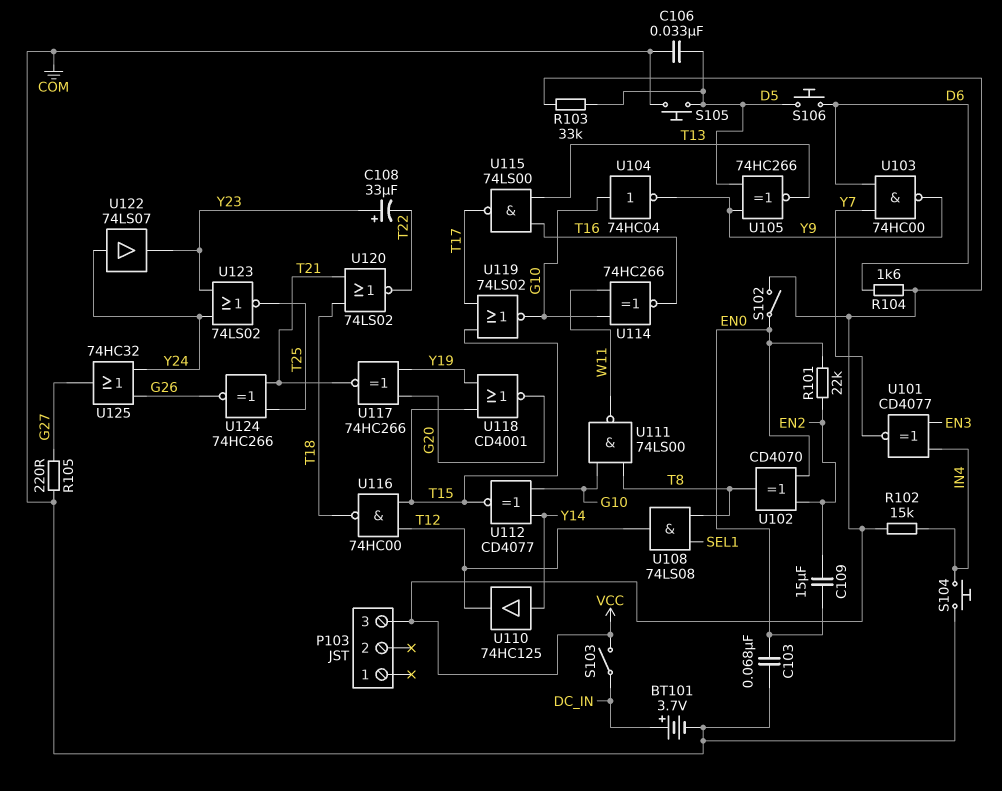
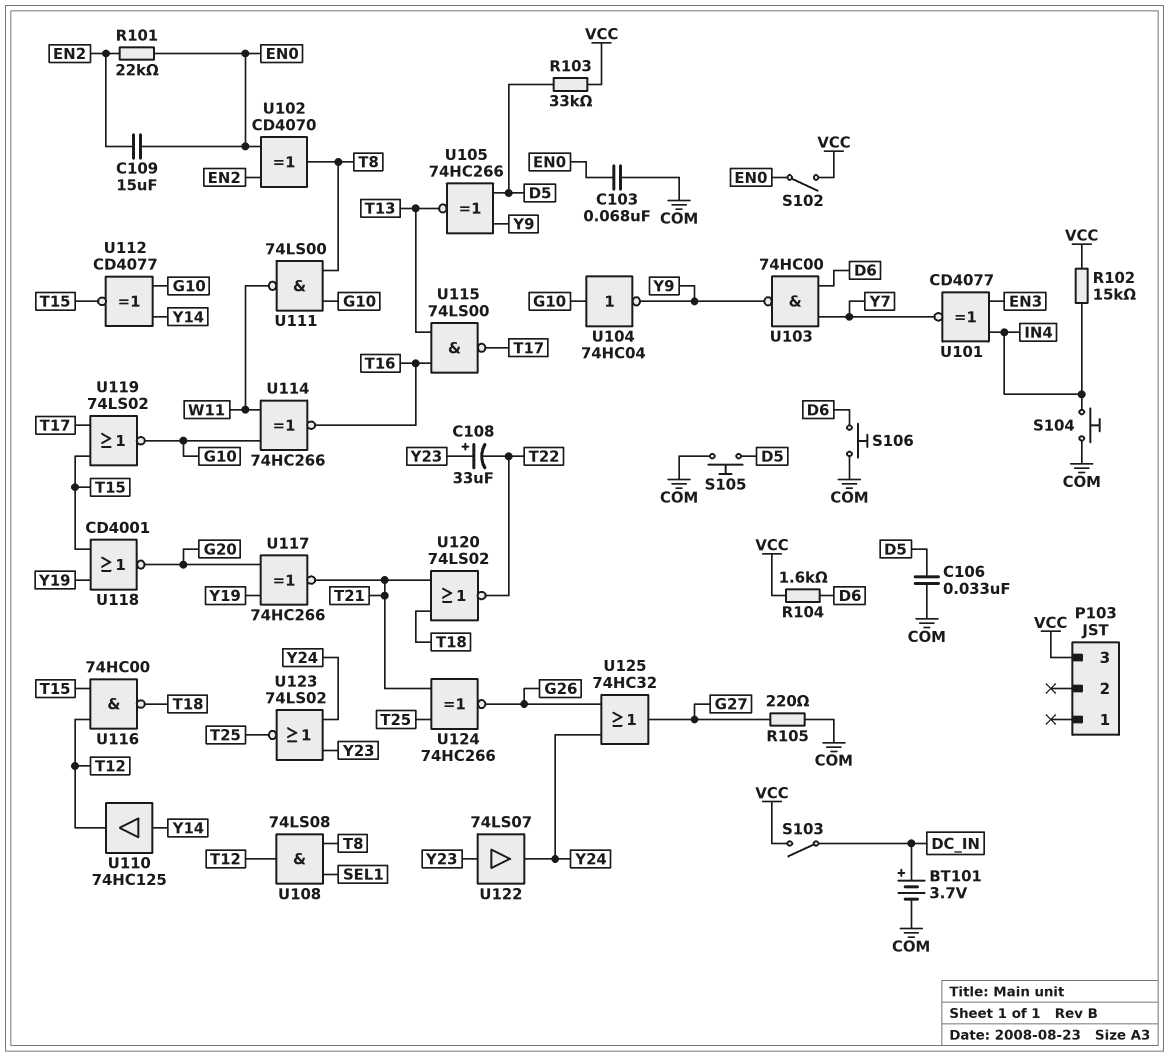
S106: button (D5, D6) -> button (COM, D6)
U122: buffer 74LS07 (in Y24, out Y23) -> buffer 74LS07 (in Y23, out Y24)

